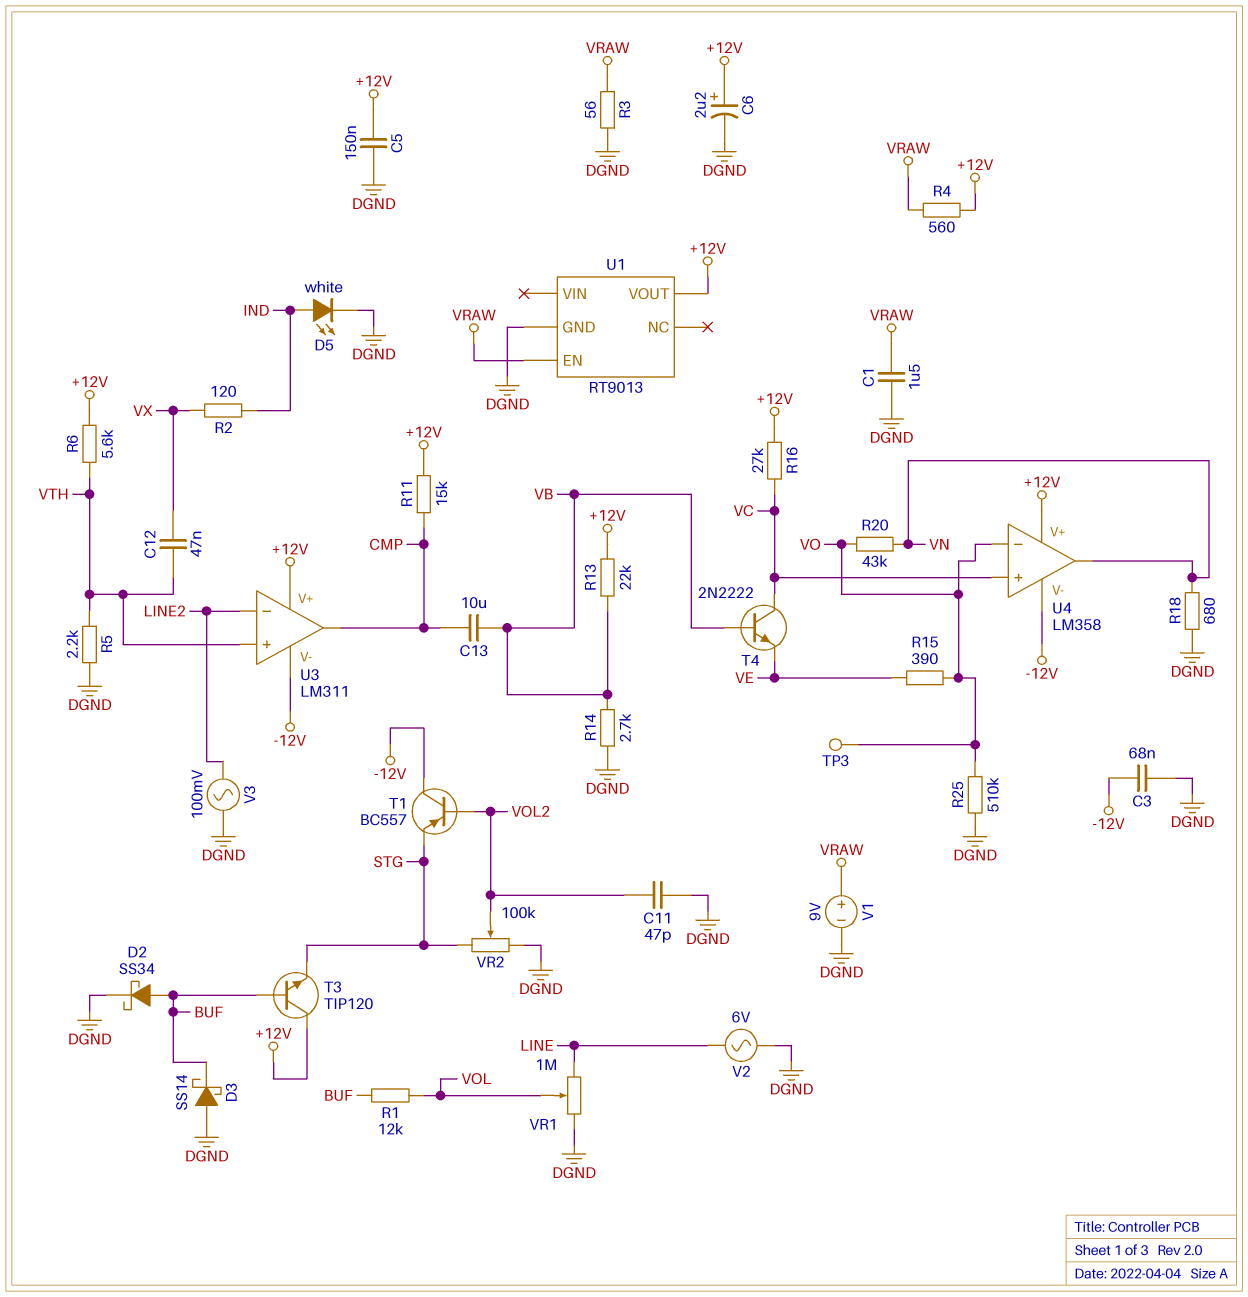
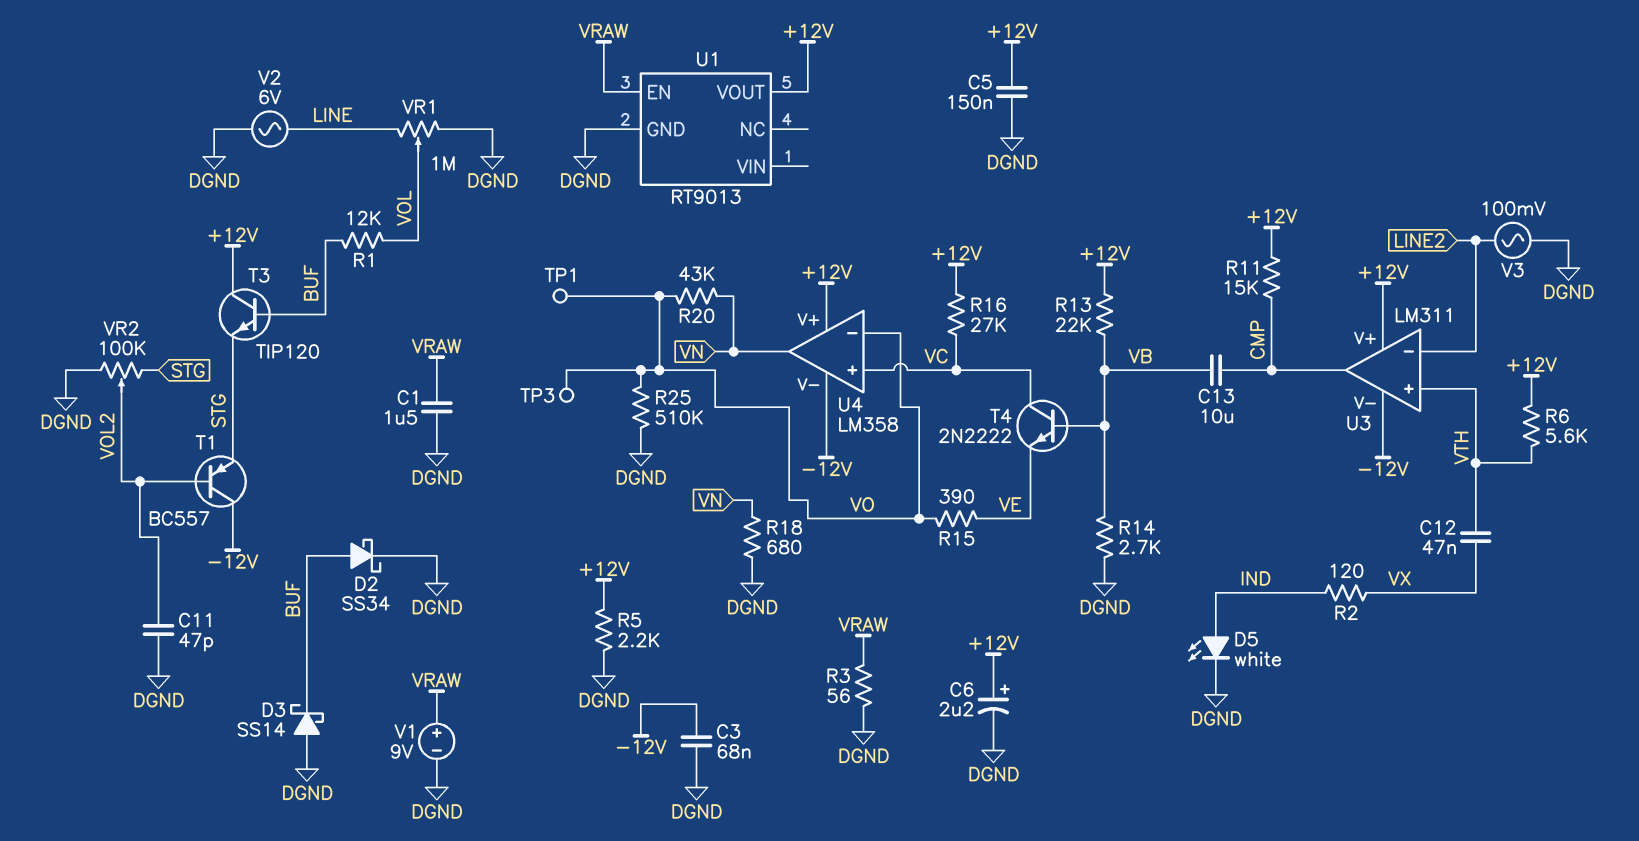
R4: 560 (+12V, VRAW) -> none
R5: 2.2k (DGND, VTH) -> 2.2k (+12V, DGND)
TP1: none -> test point (VO)

